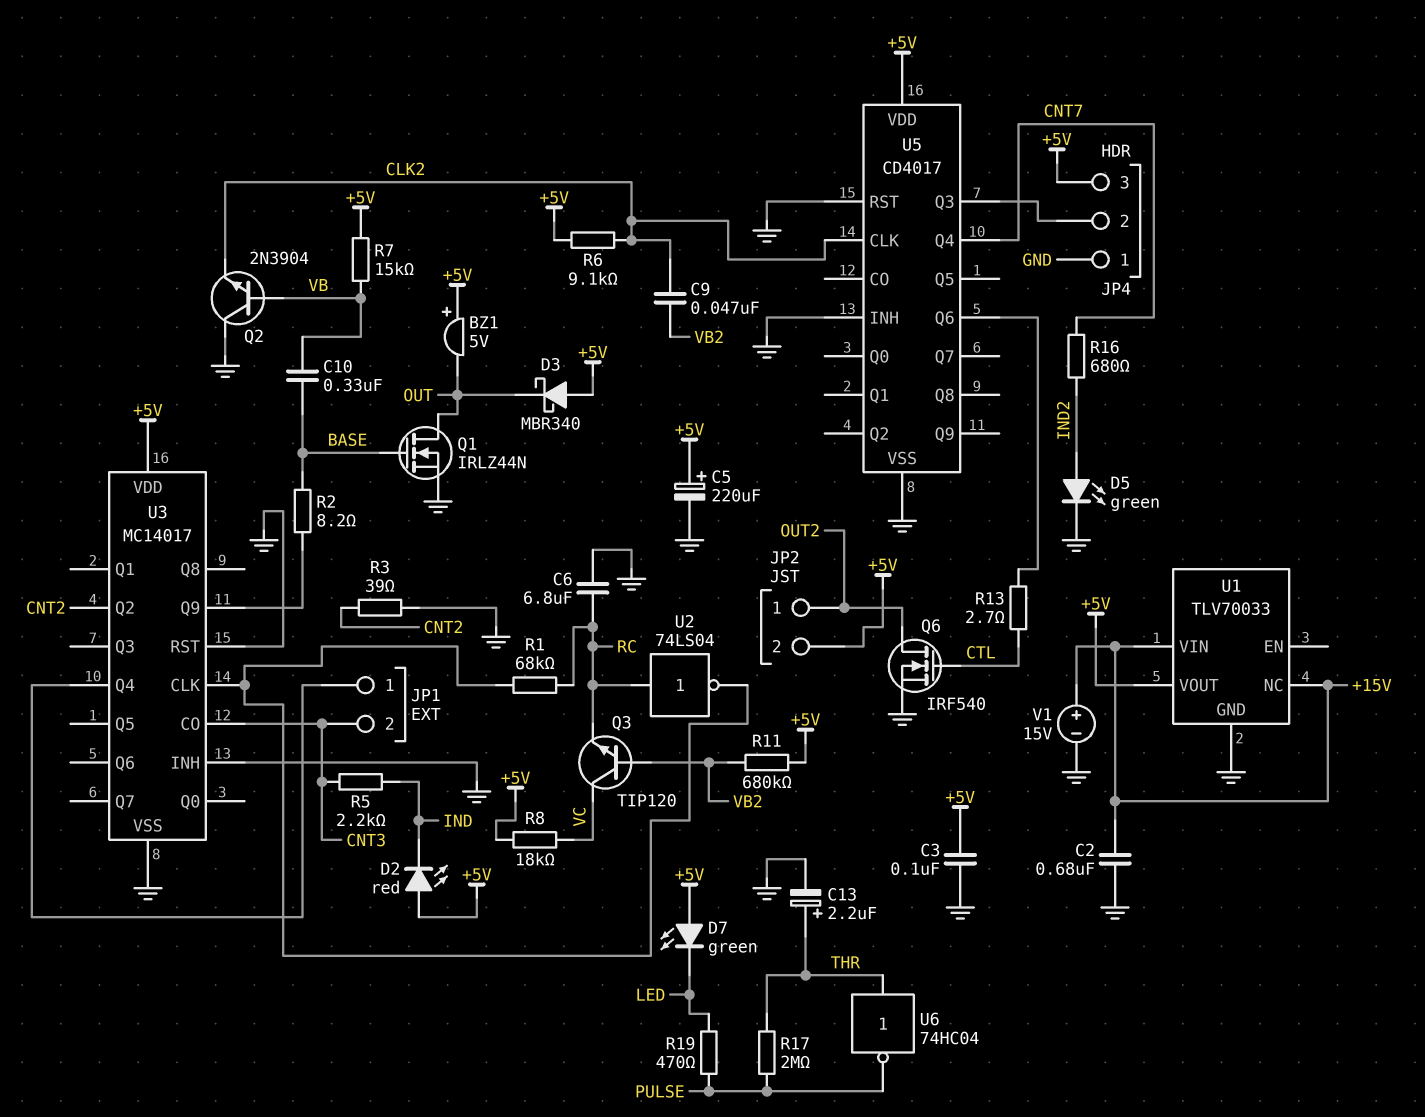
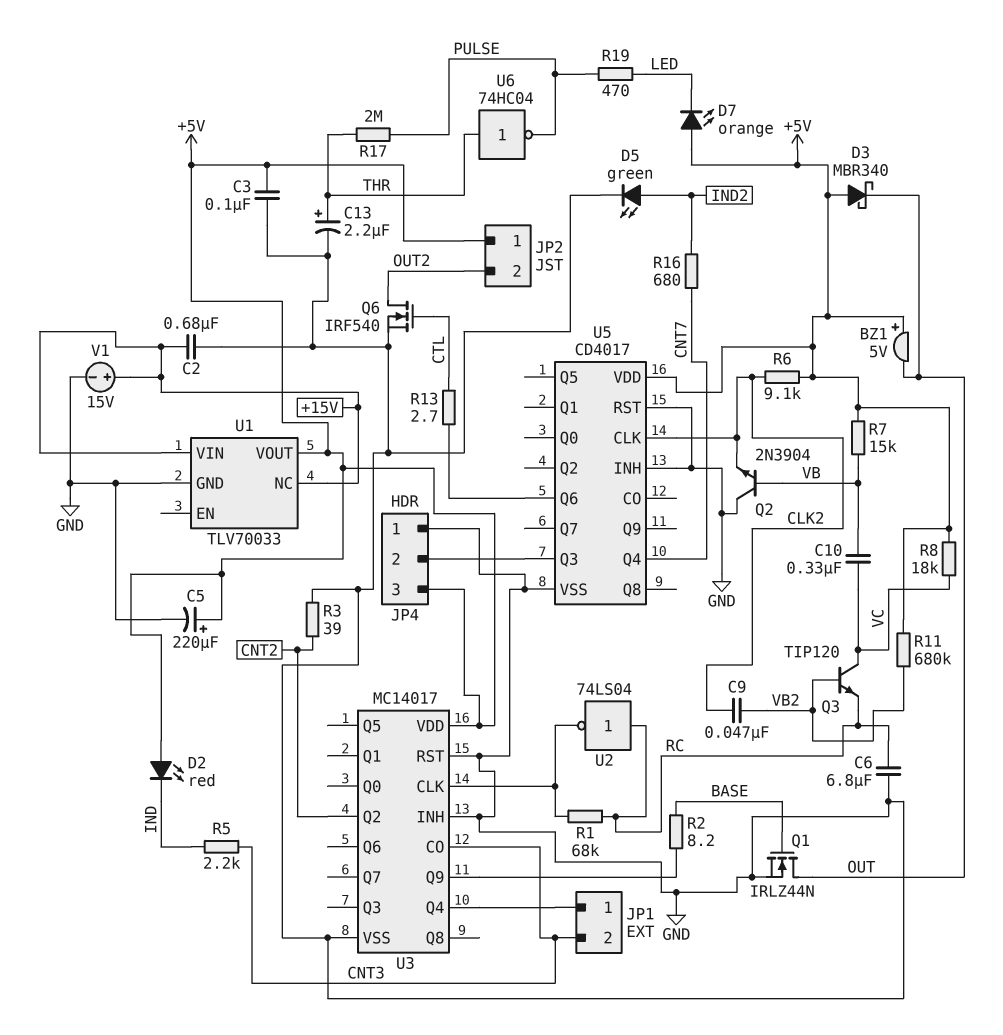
C10: 330nF (BASE, VB) -> 330nF (VB, VC)
D7: LED green (A +5V, K LED) -> LED orange (A +5V, K LED)
JP2 pin 1: OUT2 -> +5V
JP2 pin 2: +5V -> OUT2

